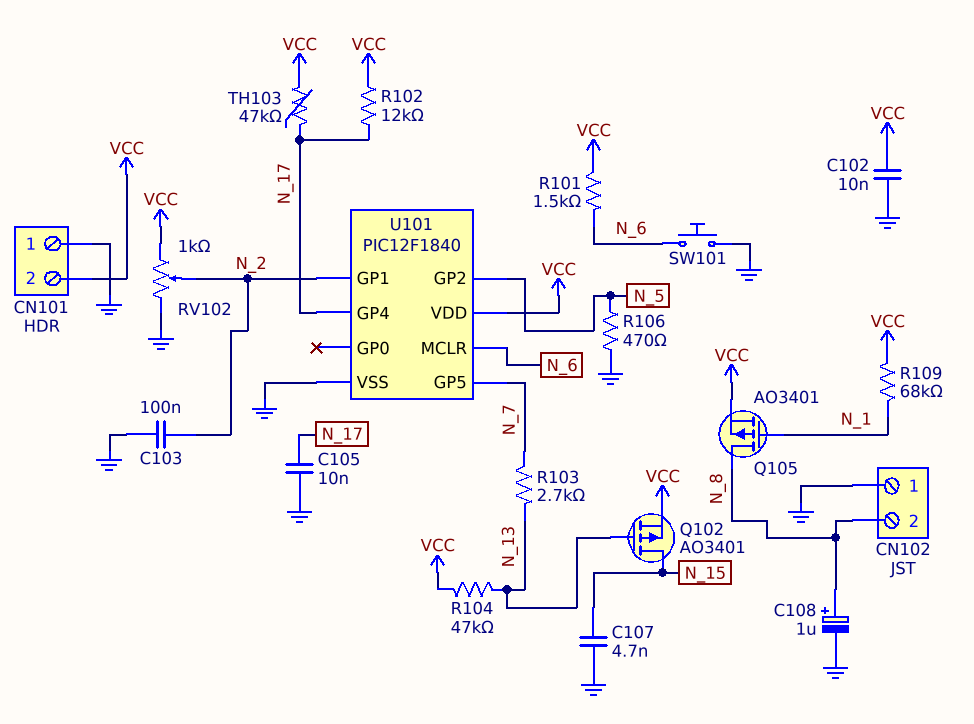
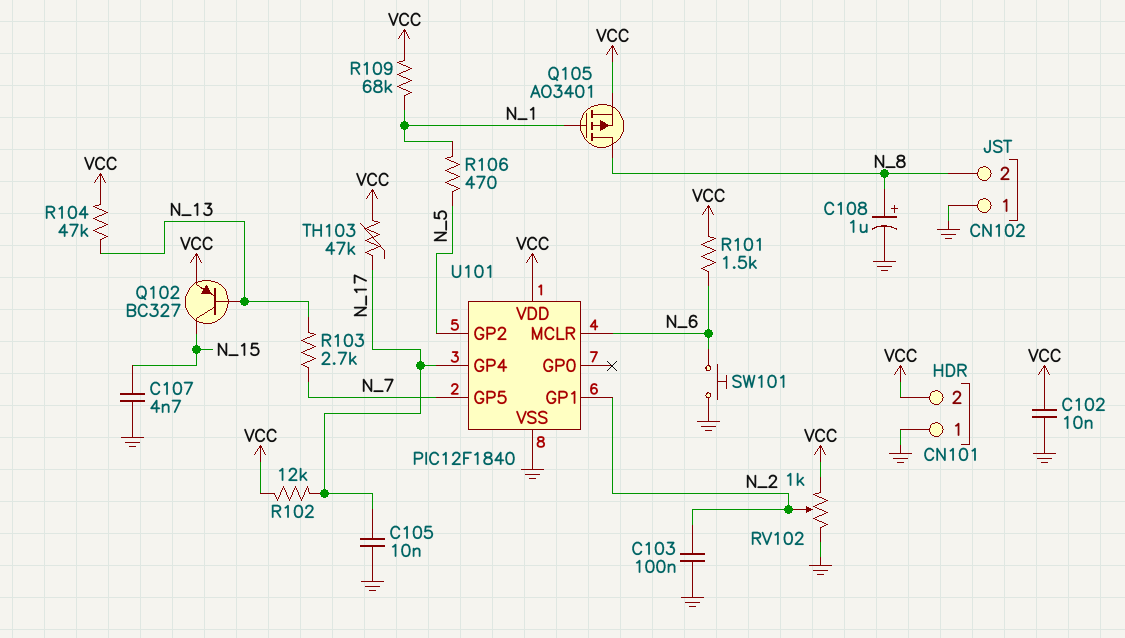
Q102: PMOS AO3401 (G N_13, D N_15, S VCC) -> PNP BC327 (B N_13, C N_15, E VCC)
R106: 470 (GND, N_5) -> 470 (N_1, N_5)

